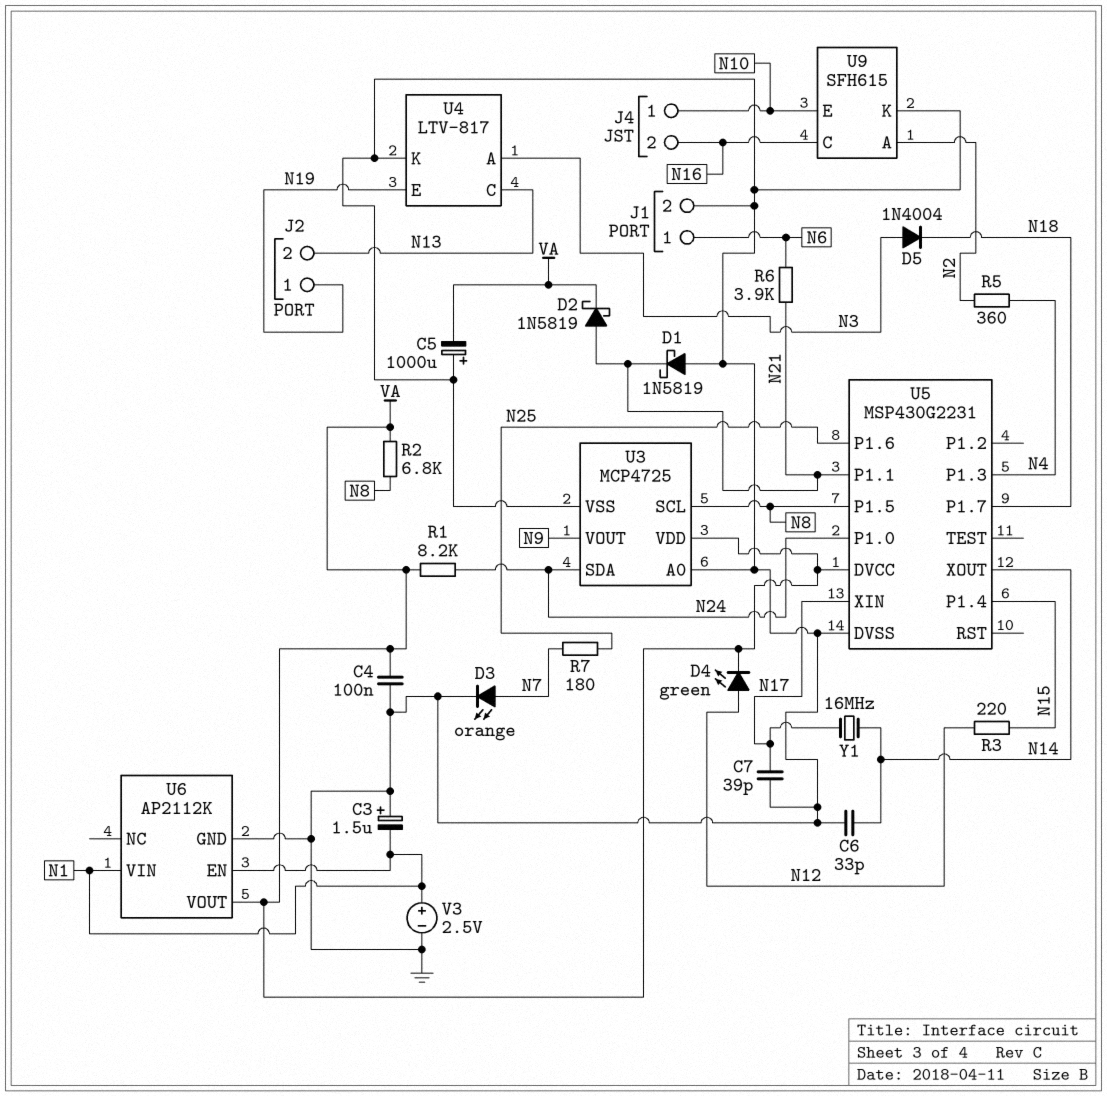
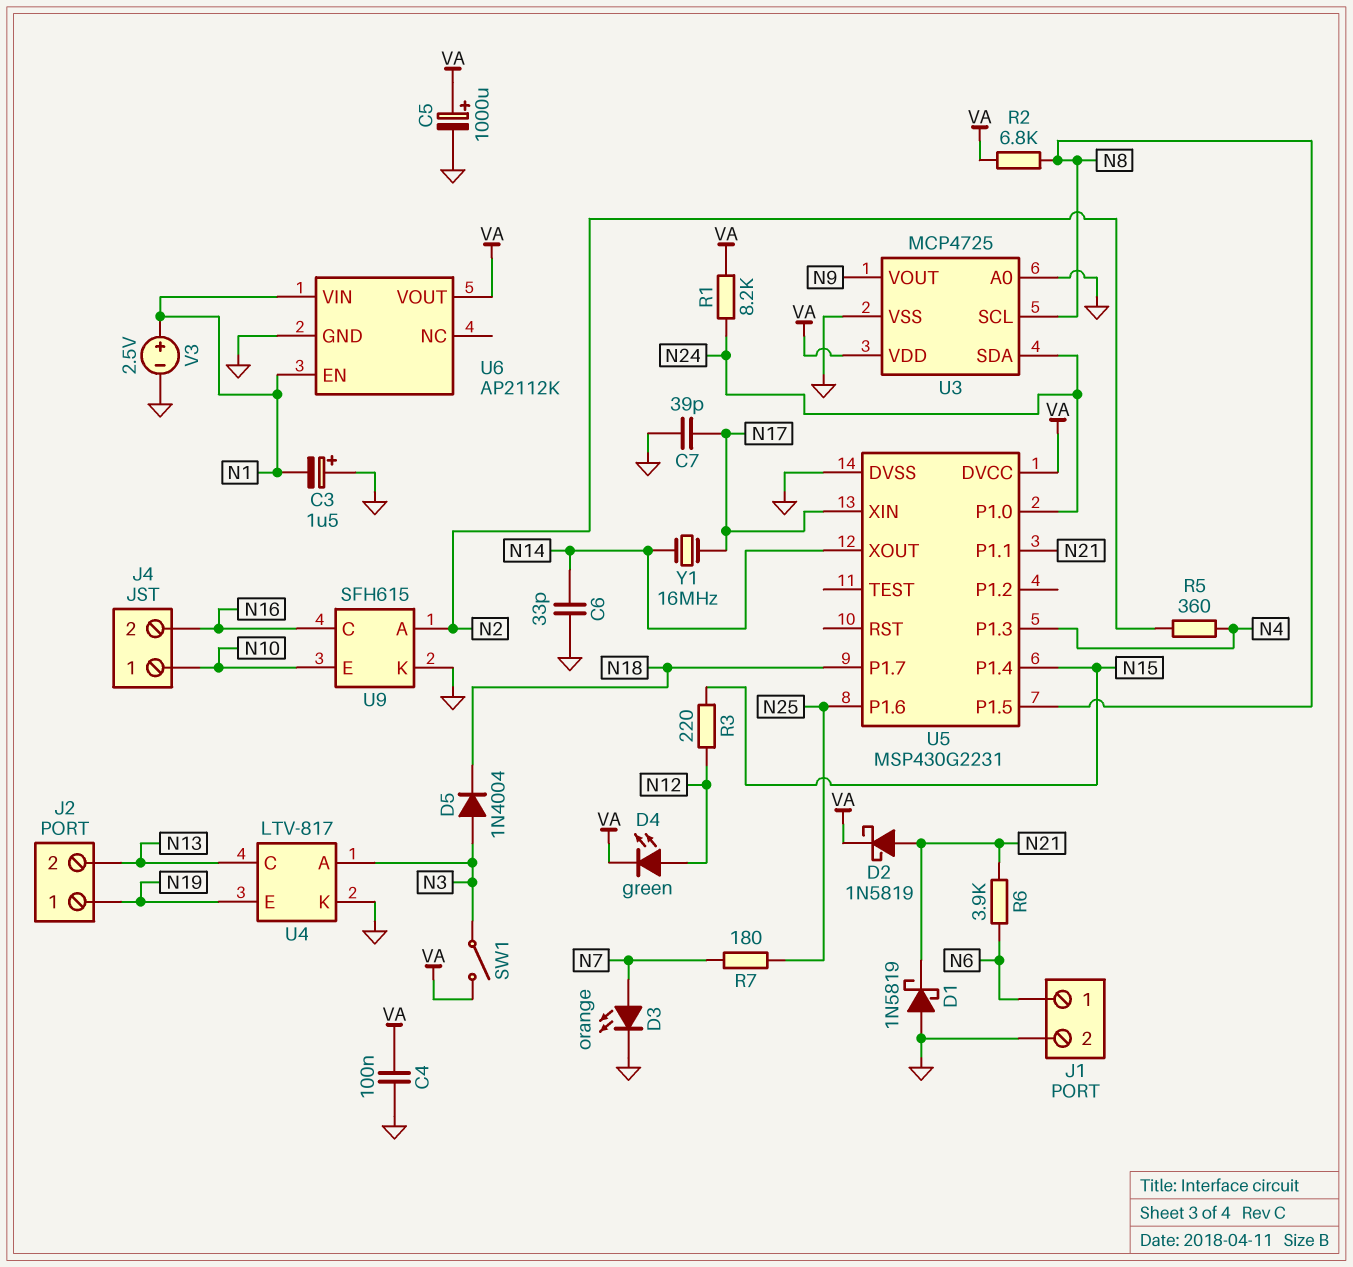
C5: 1000uF (plus GND, minus VA) -> 1000uF (plus VA, minus GND)
SW1: none -> switch (N3, VA)

